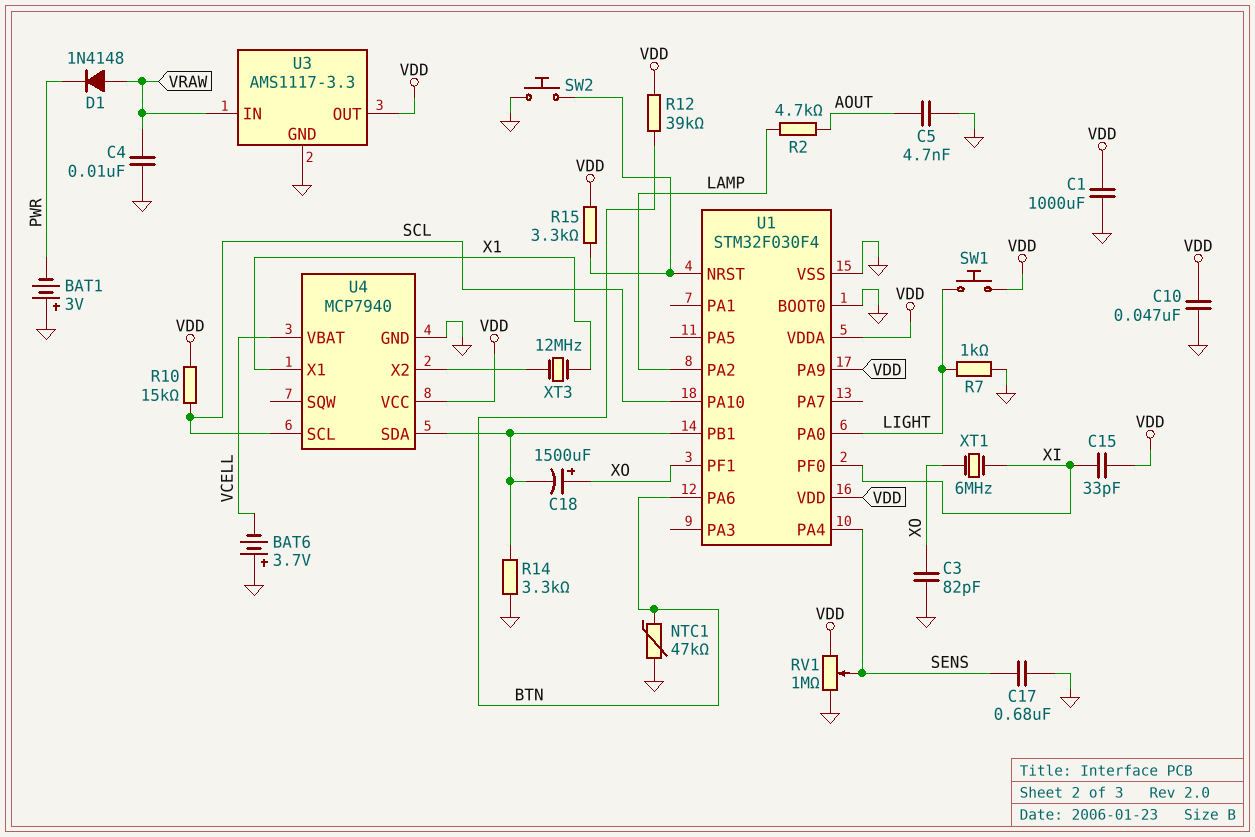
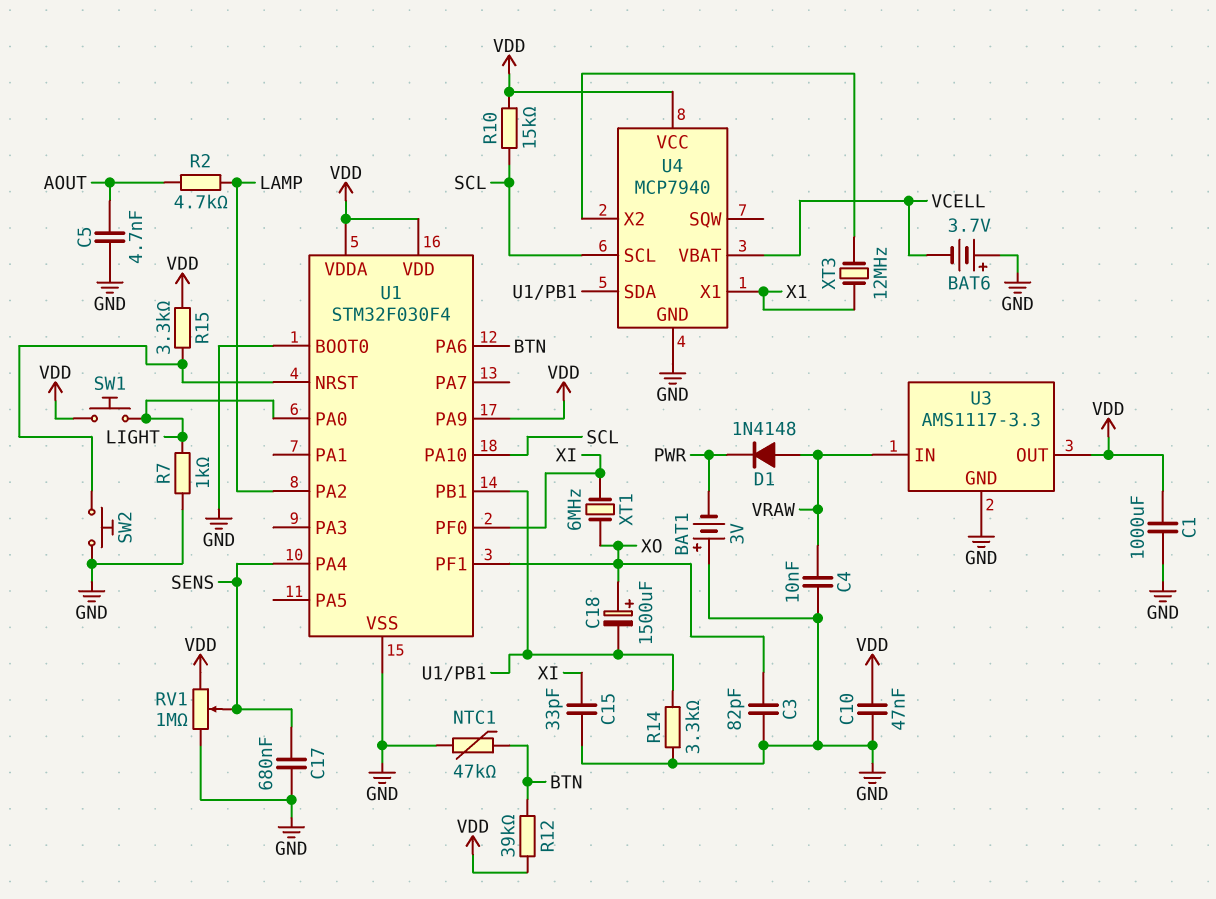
C15: 33pF (VDD, XI) -> 33pF (GND, XI)

